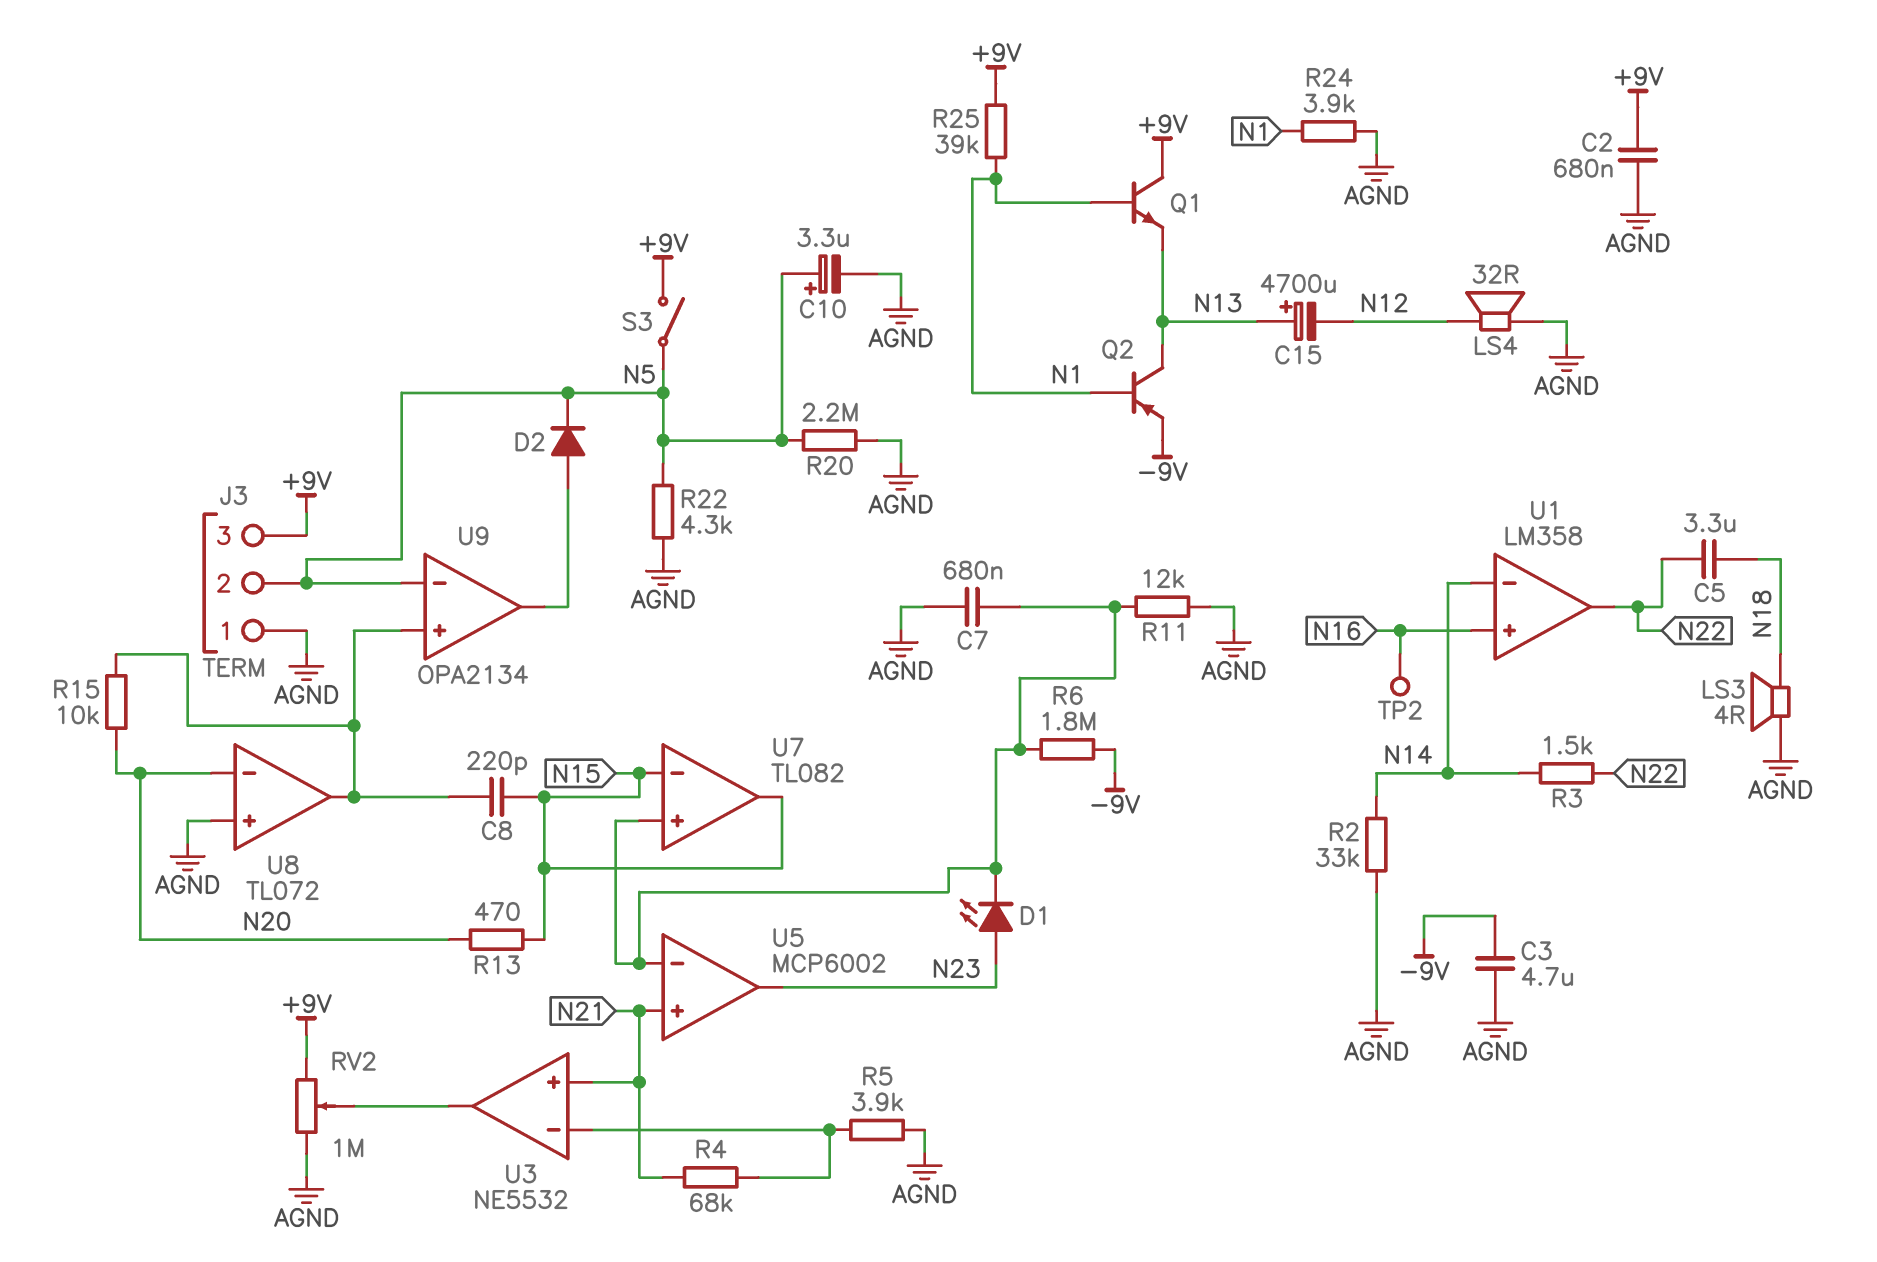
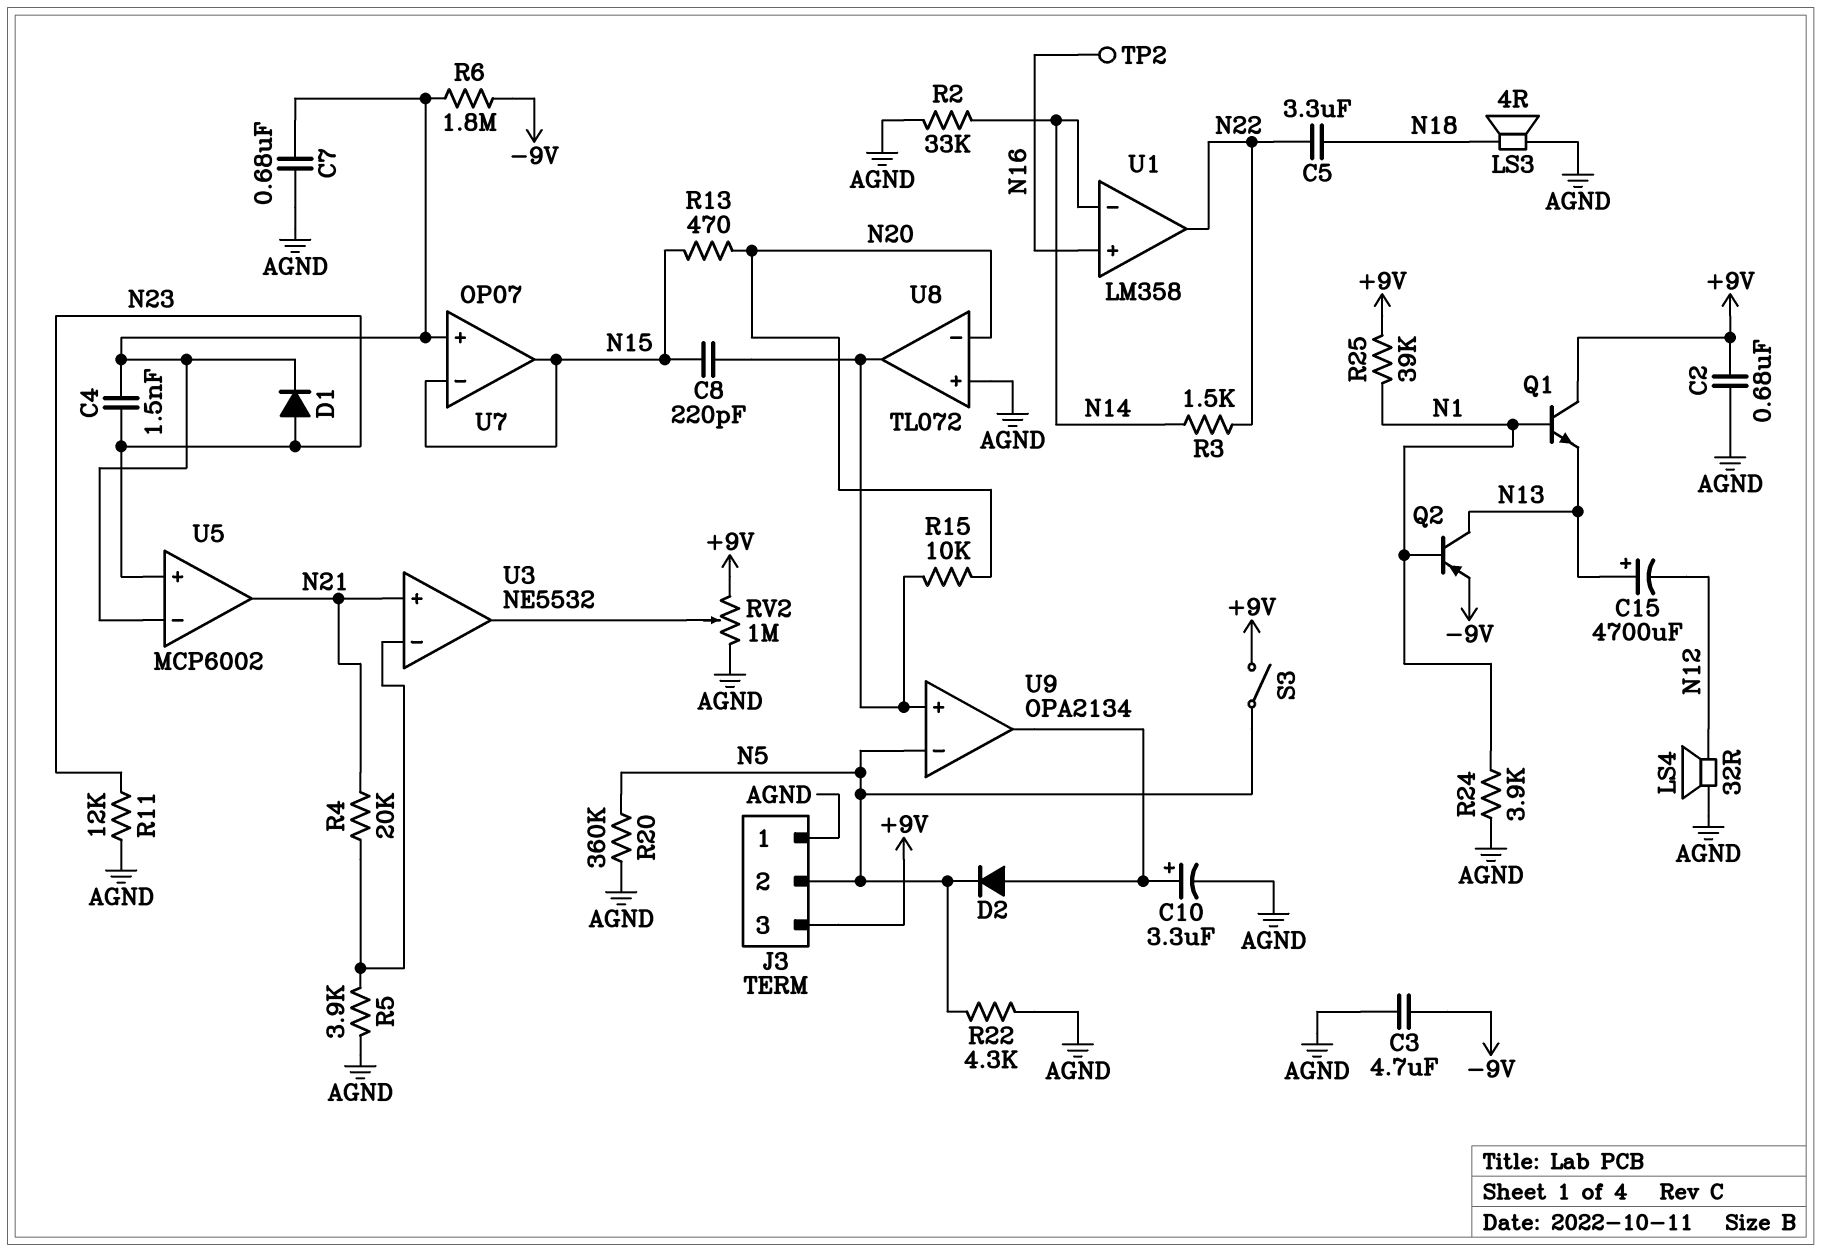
C4: none -> 1.5nF (N23, U5/in-)
C10: 3.3uF (plus N5, minus AGND) -> 3.3uF (plus U9/out, minus AGND)
D1: LED (A N23, K U5/in-) -> diode (A N23, K U5/in-)
R4: 68k (N21, U3/in-) -> 20k (N21, U3/in-)
R11: 12k (AGND, U5/in-) -> 12k (AGND, N23)
R20: 2.2M (AGND, N5) -> 360k (AGND, N5)
U5 pin in+: N21 -> N23
U5 pin out: N23 -> N21
U7: TL082 -> OP07

